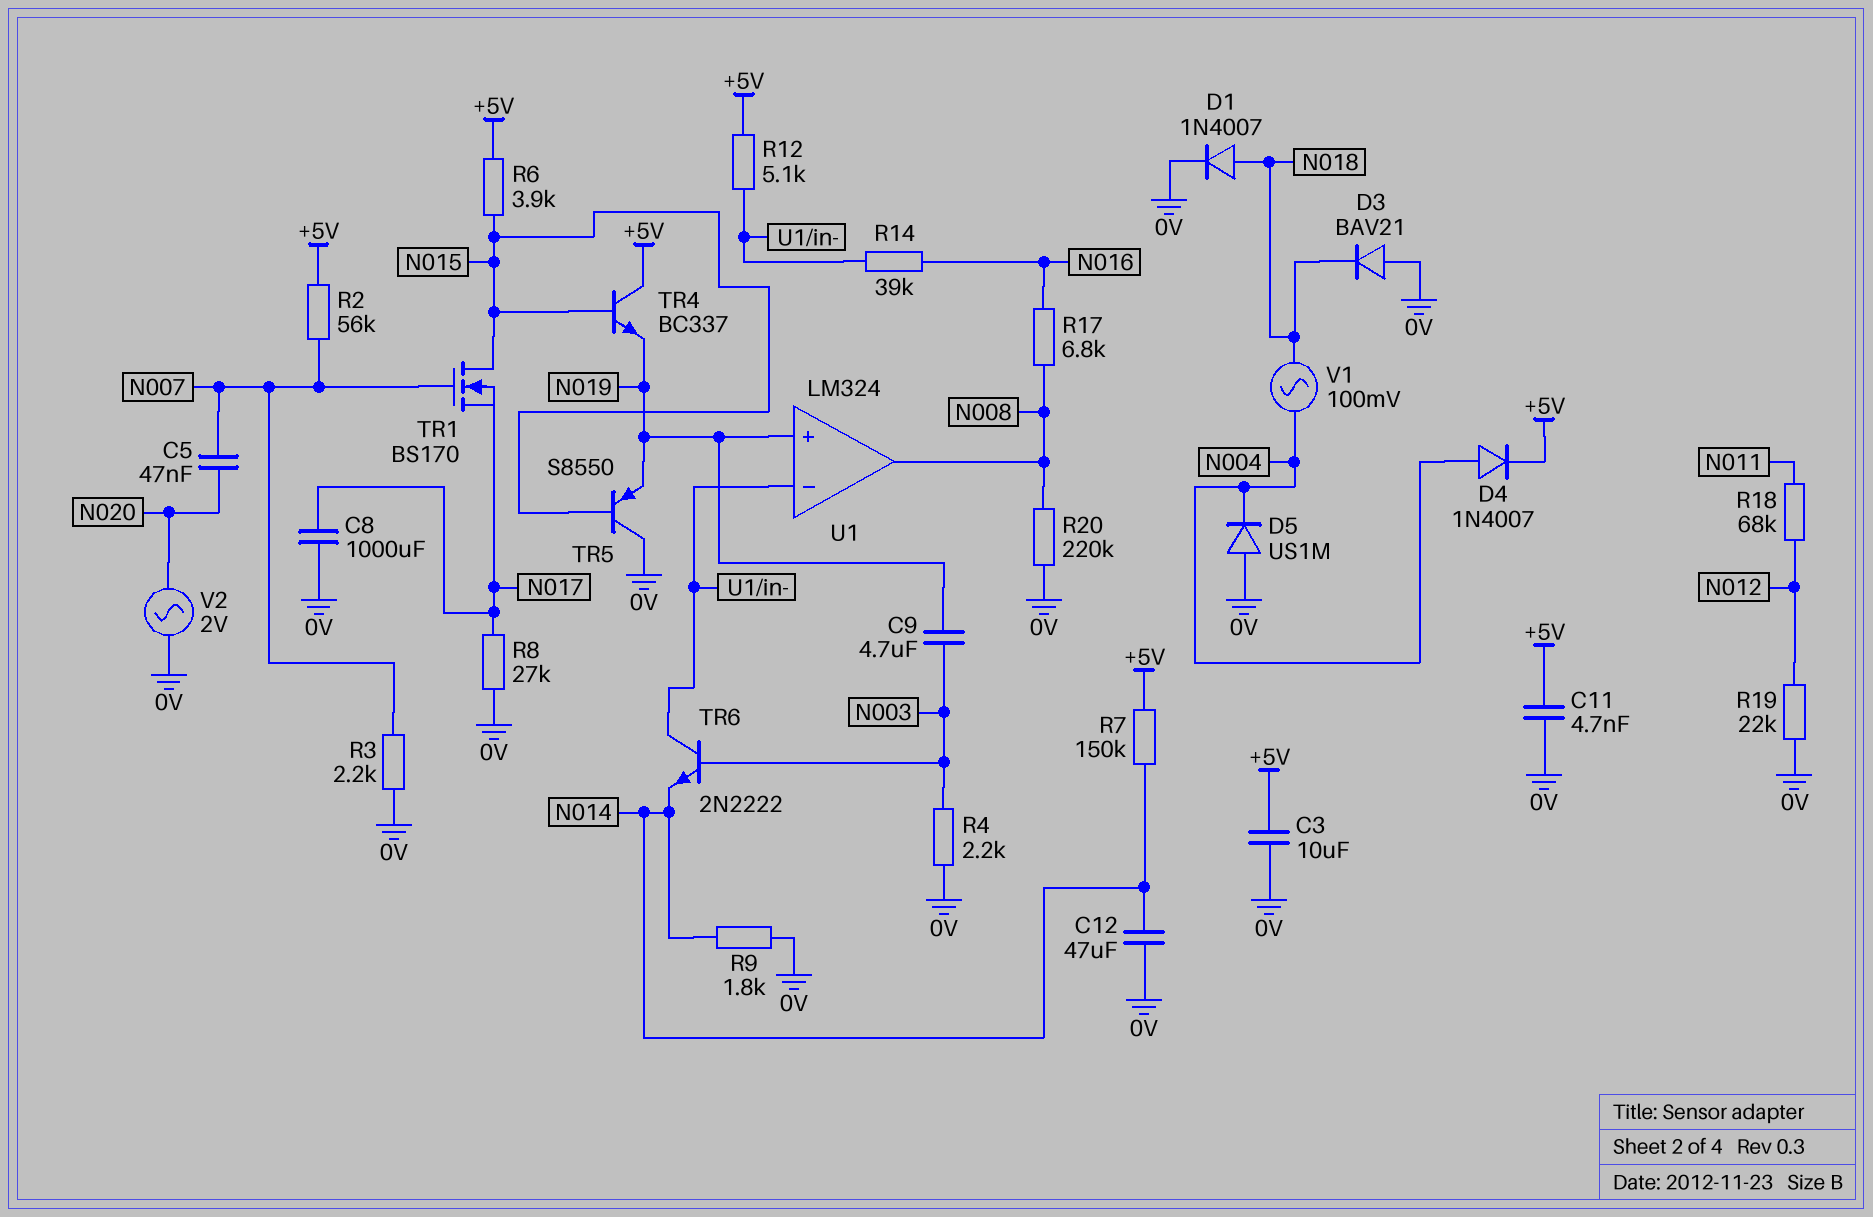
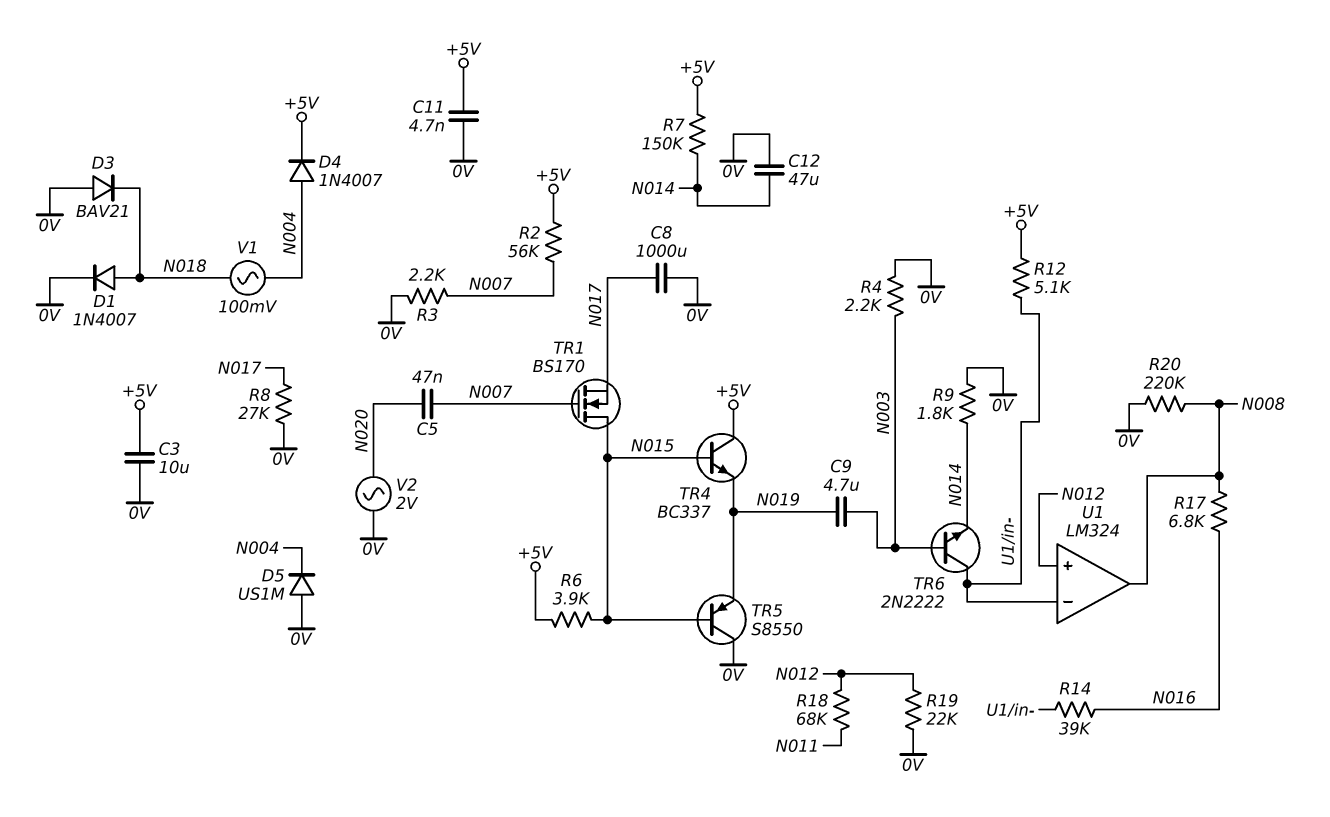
U1 pin in+: N019 -> N012

